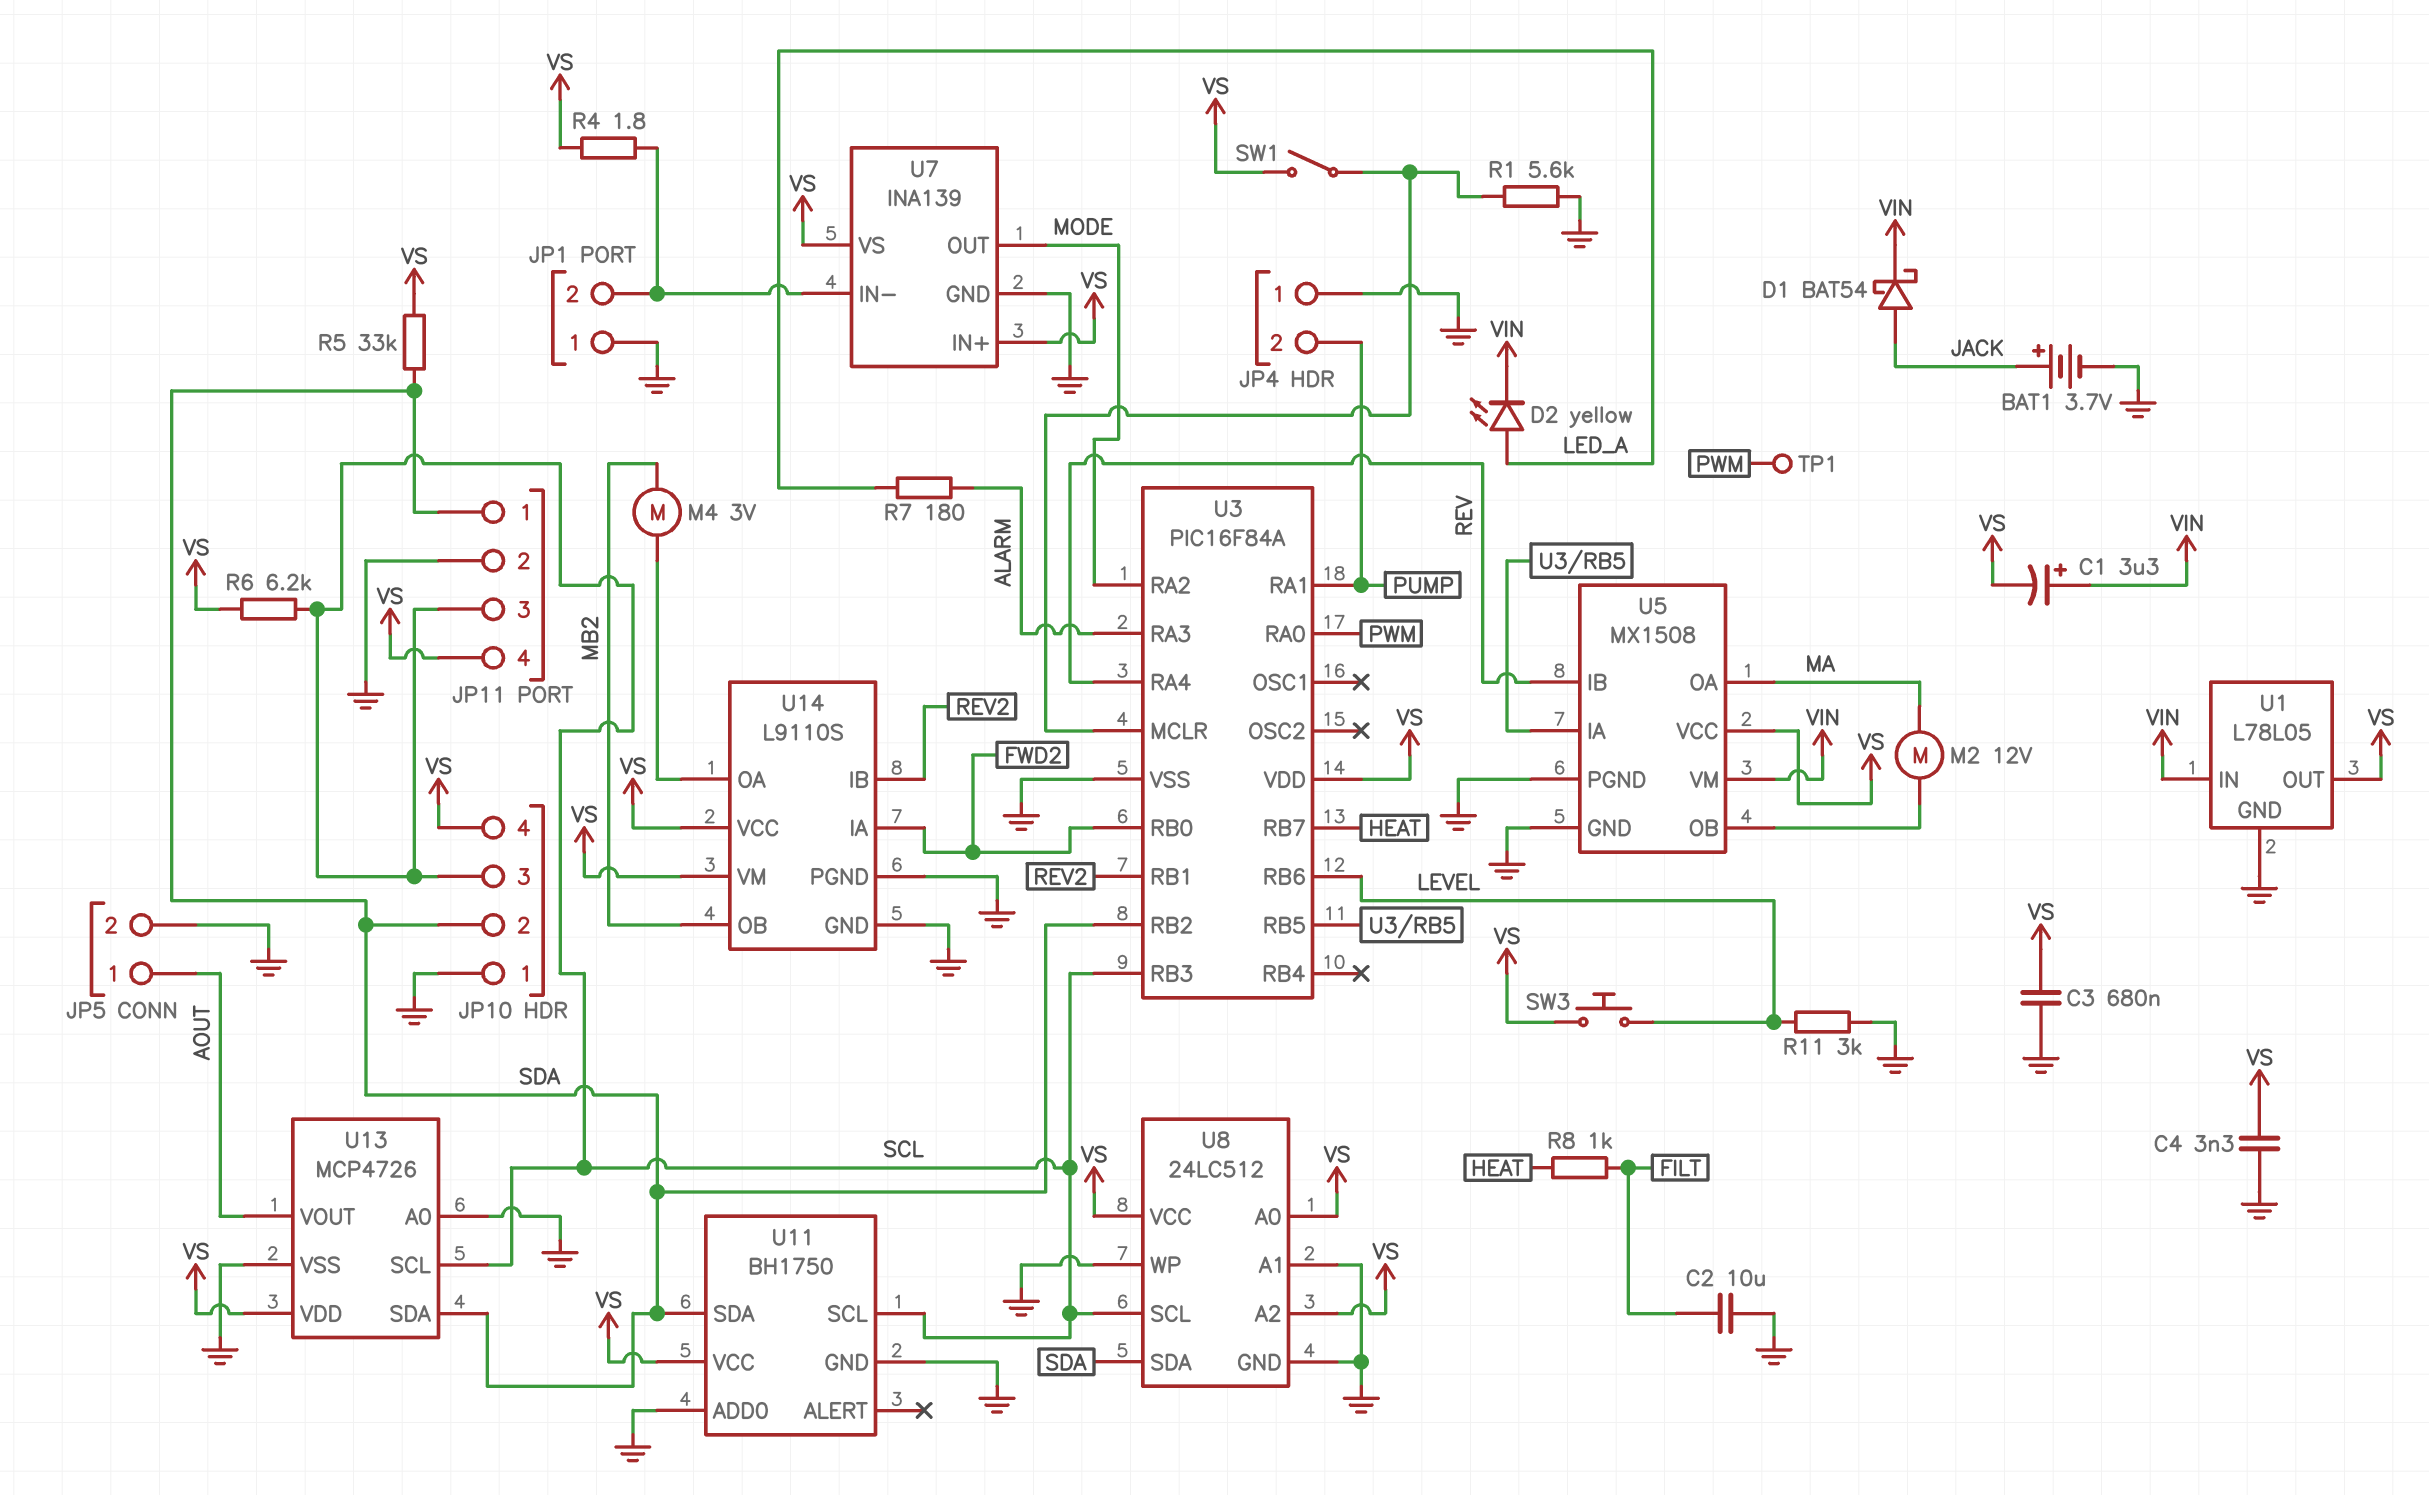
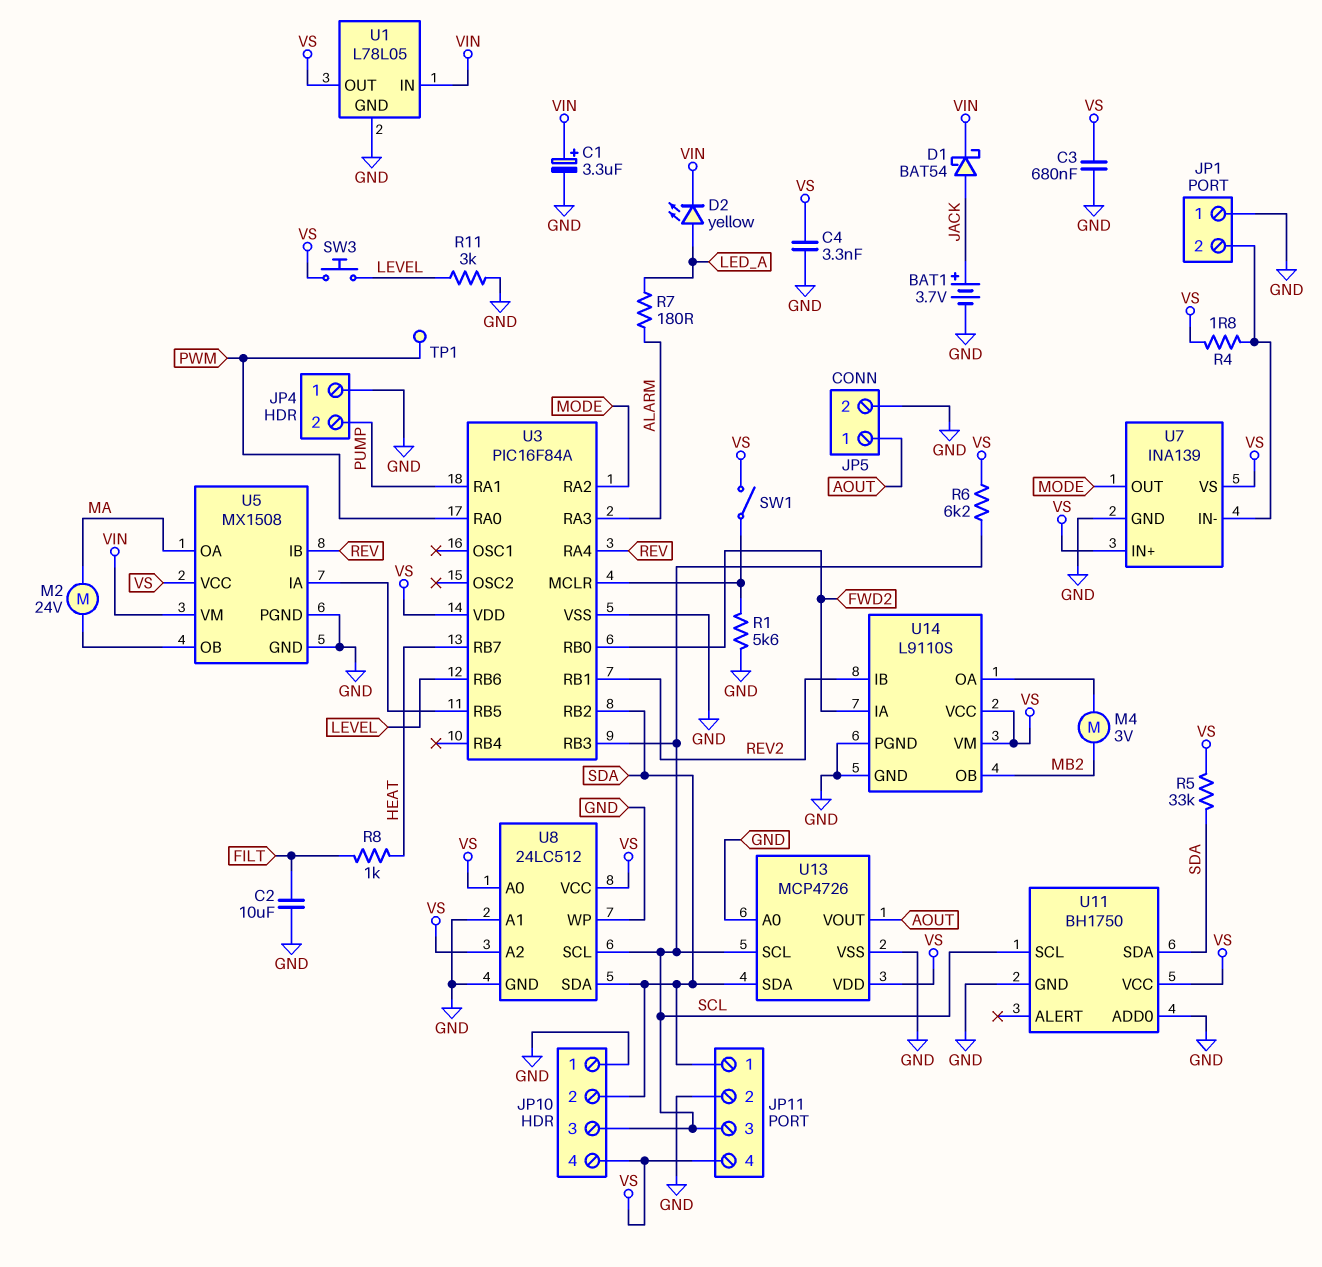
C1: 3.3uF (plus VIN, minus VS) -> 3.3uF (plus VIN, minus GND)
M2: motor 12V (MA, U5/OB) -> motor 24V (MA, U5/OB)

